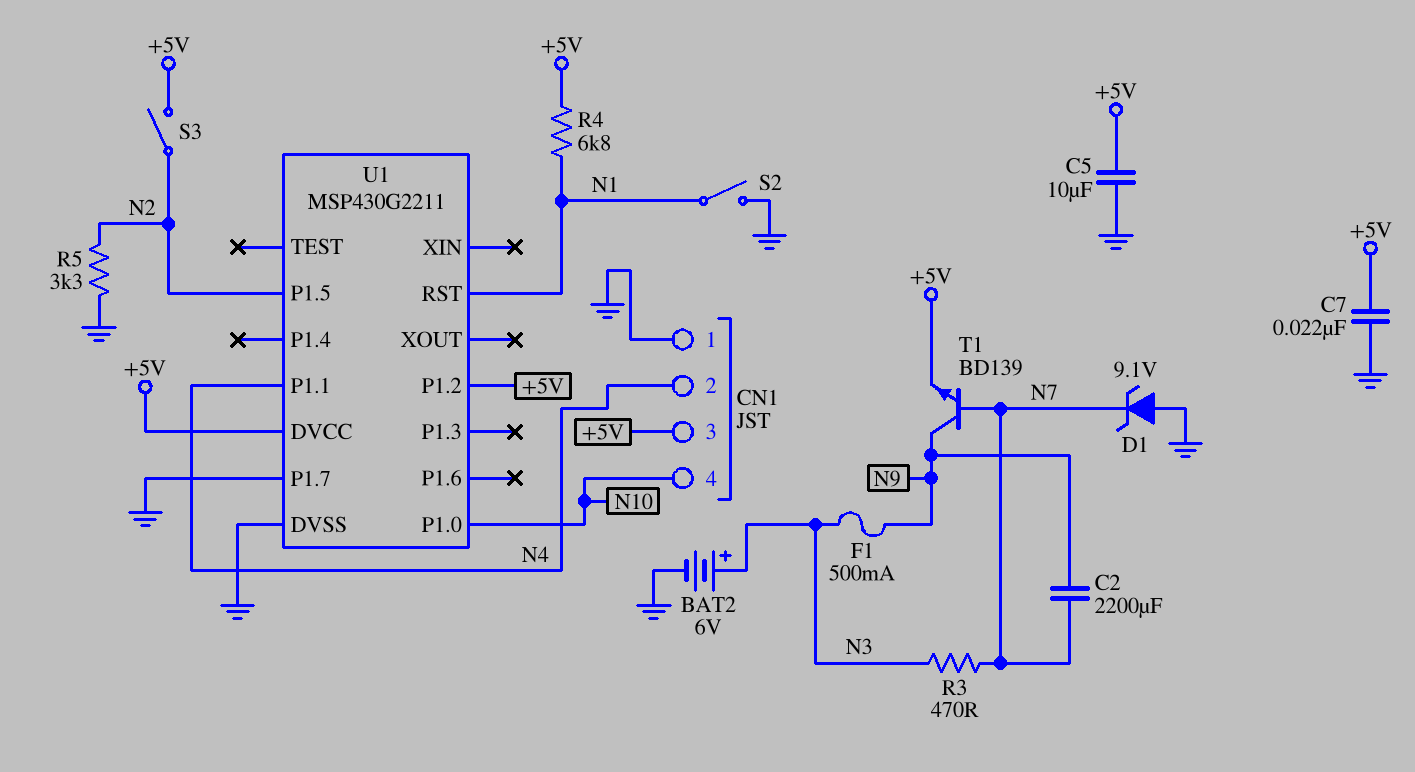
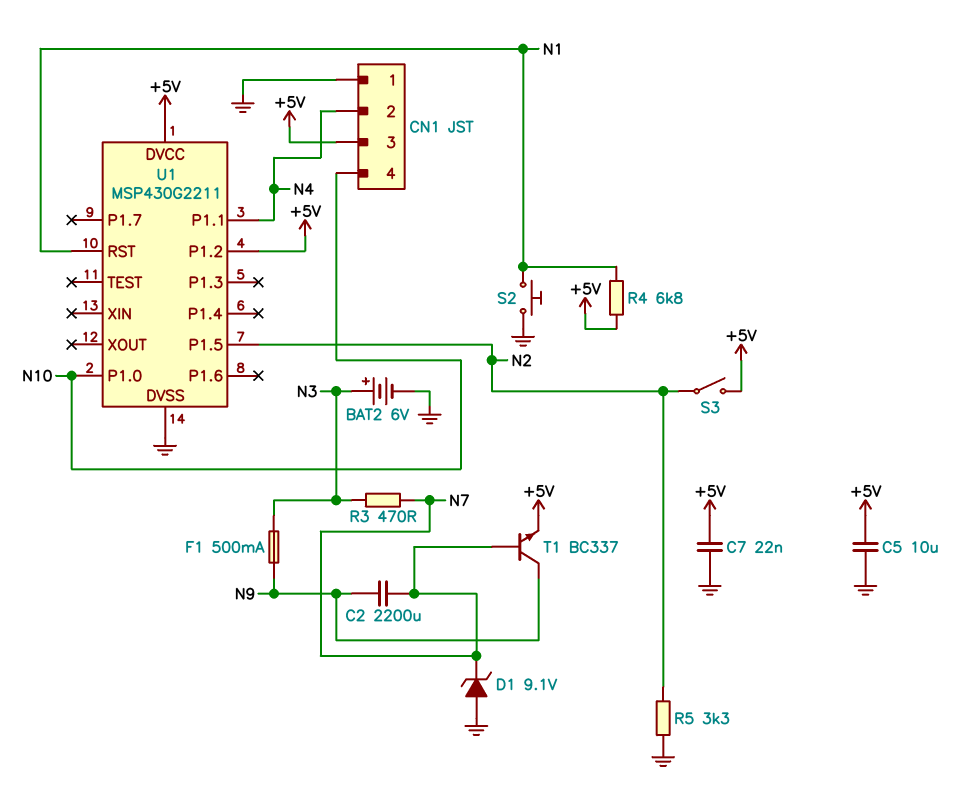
S2: switch (GND, N1) -> button (GND, N1)
T1: NPN BD139 (B N7, C N9, E +5V) -> NPN BC337 (B N7, C N9, E +5V)
U1 pin P1.7: GND -> none

